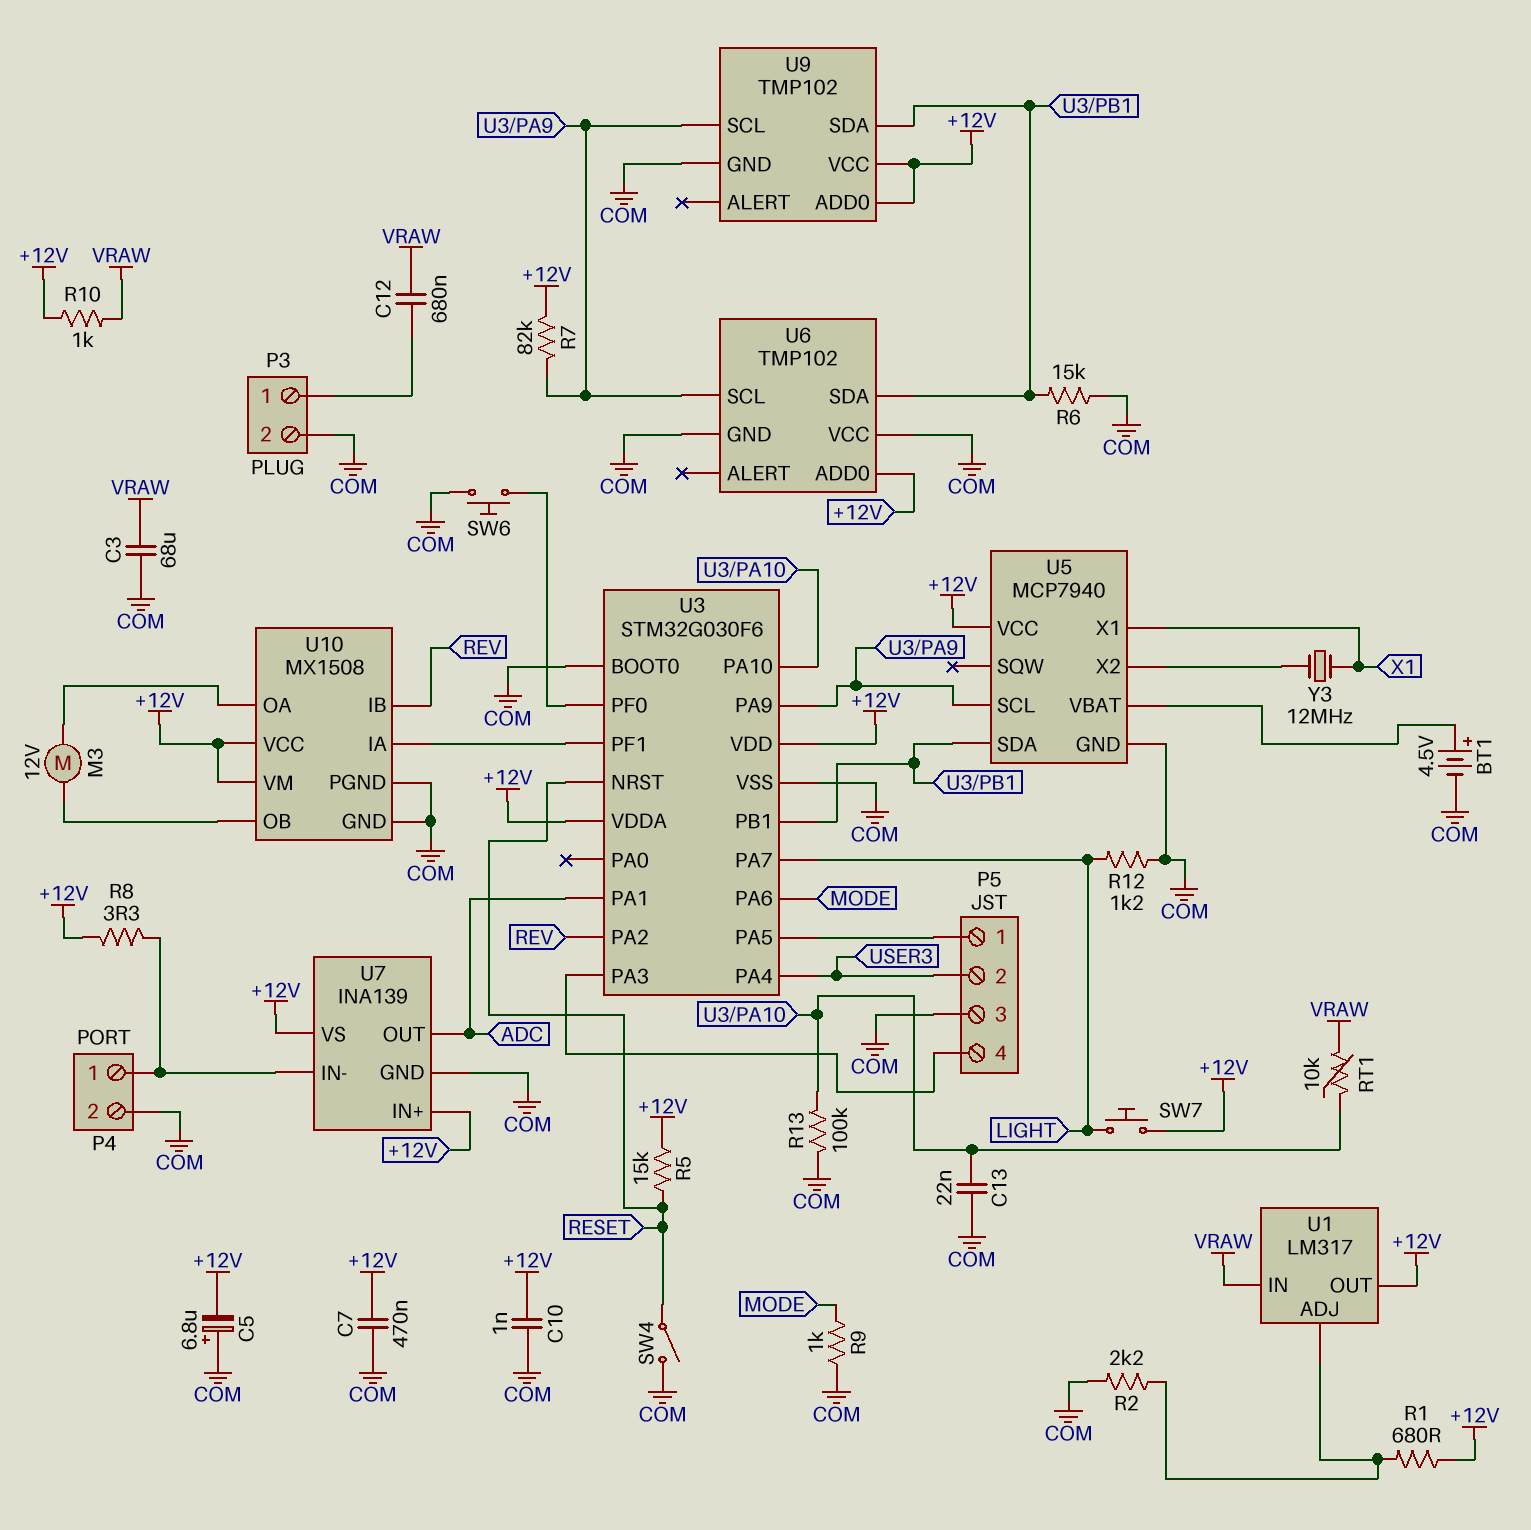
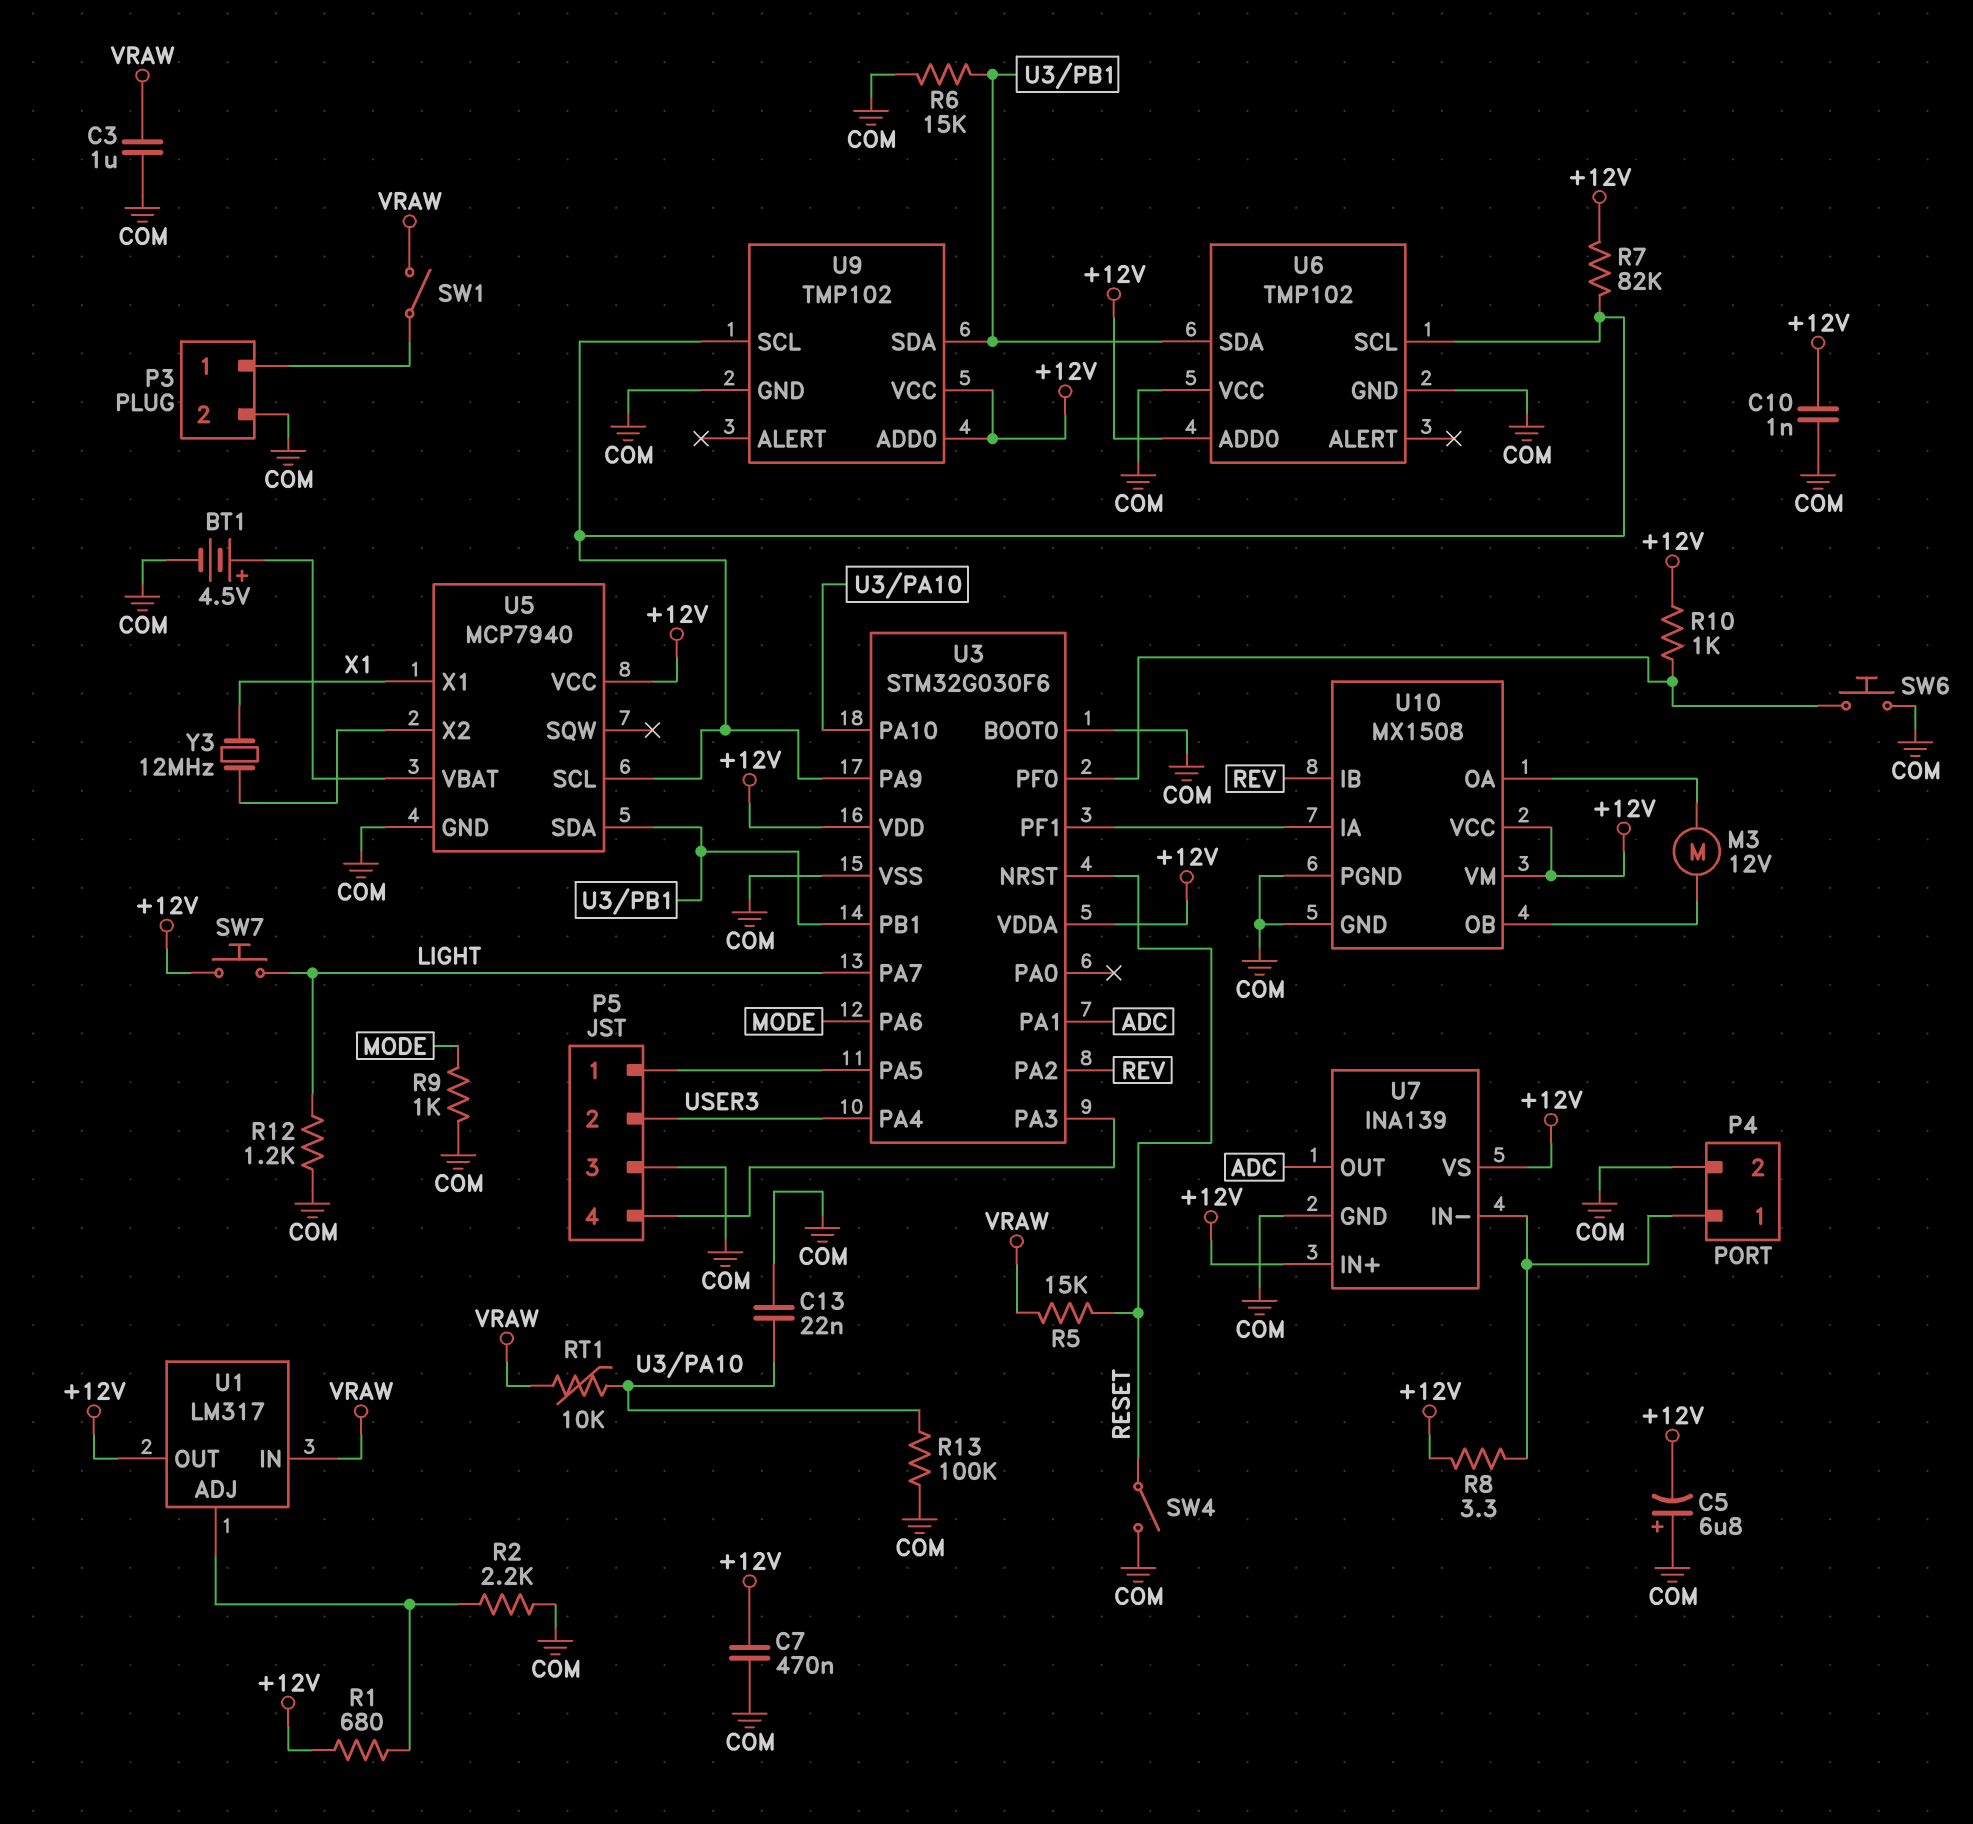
C3: 68uF (COM, VRAW) -> 1uF (COM, VRAW)
C12: 680nF (P3/1, VRAW) -> none
R5: 15k (+12V, RESET) -> 15k (RESET, VRAW)
R10: 1k (+12V, VRAW) -> 1k (+12V, U3/PF0)
SW1: none -> switch (P3/1, VRAW)

